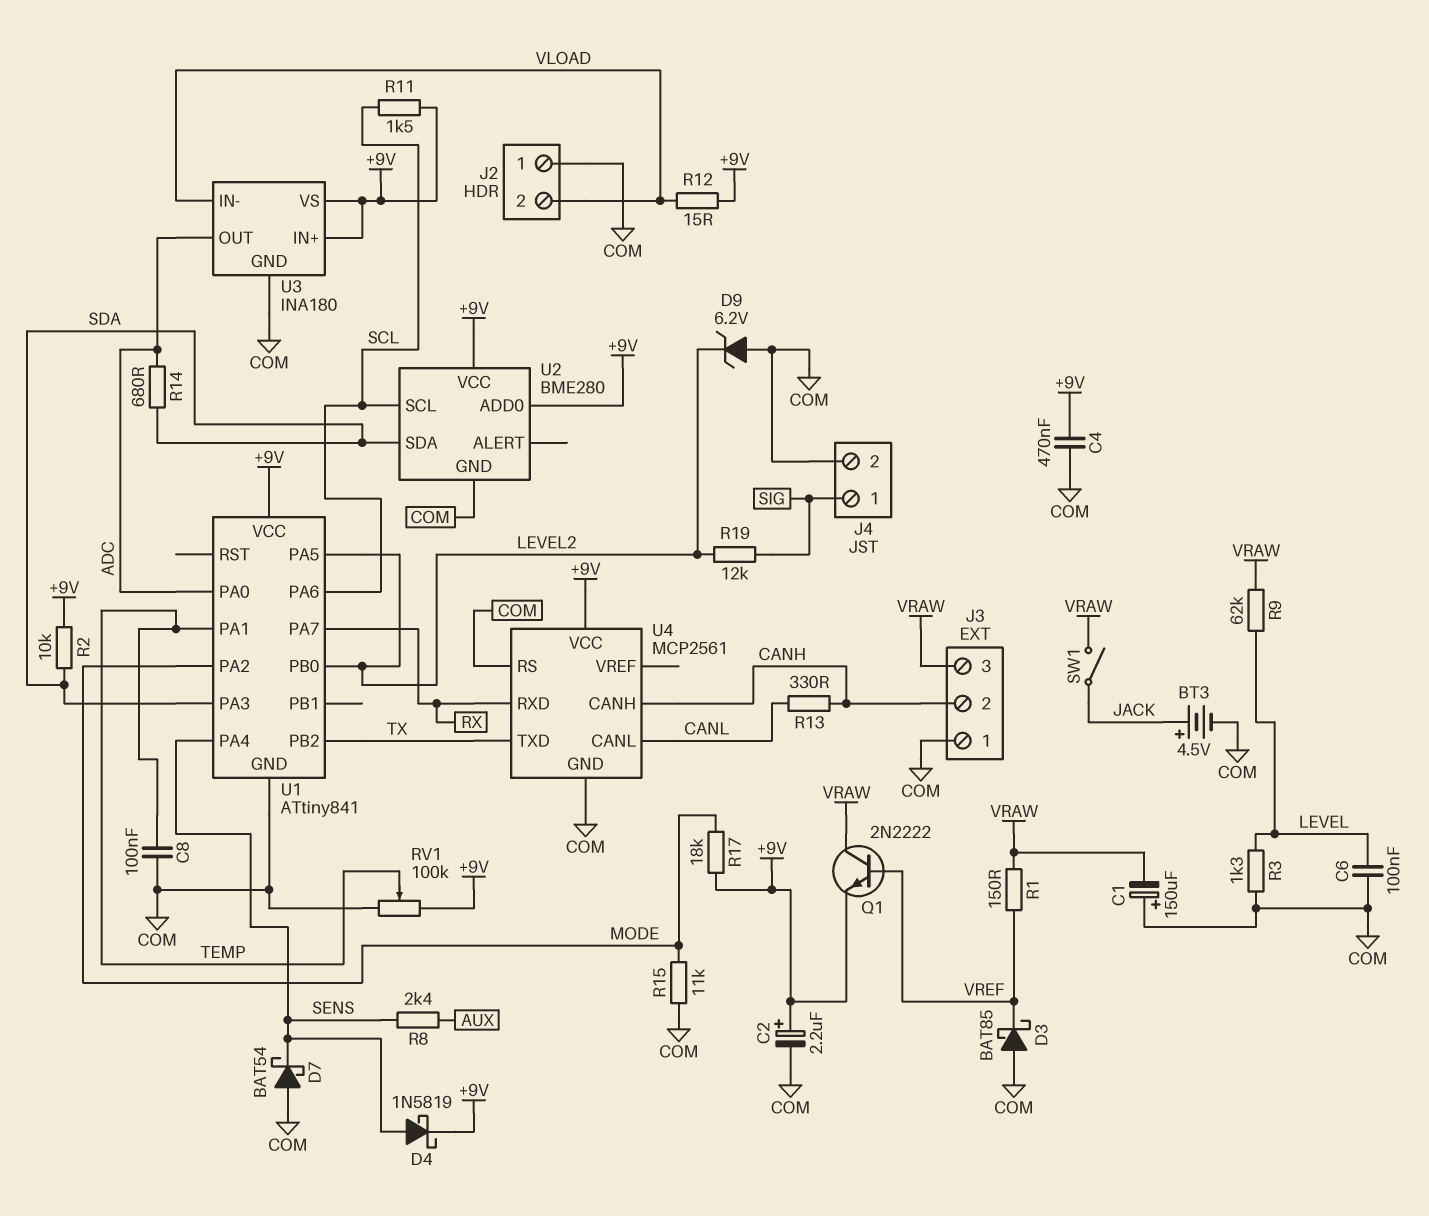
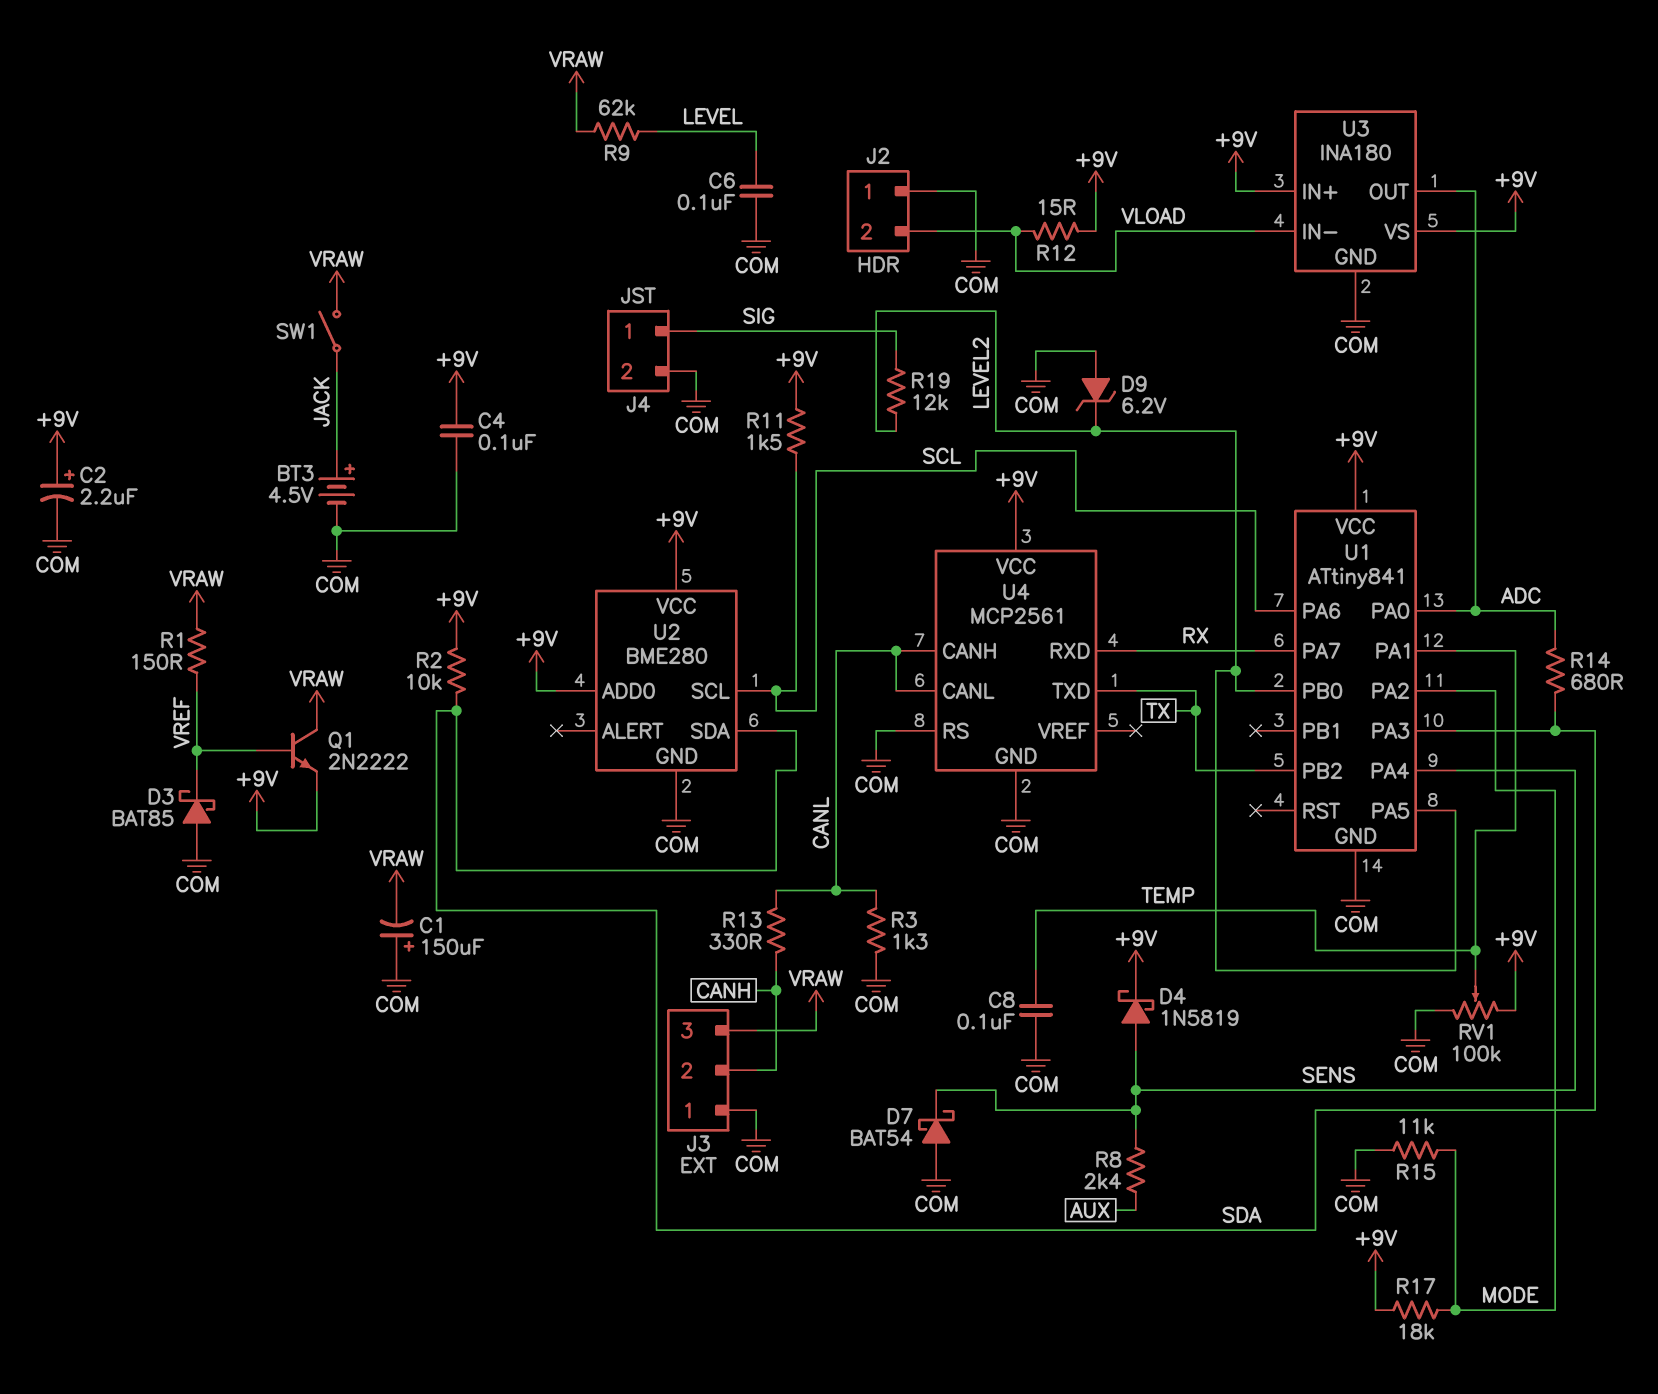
C4: 470nF (+9V, COM) -> 100nF (+9V, COM)
R3: 1.3k (COM, LEVEL) -> 1.3k (CANL, COM)
U4 pin CANH: CANH -> CANL

